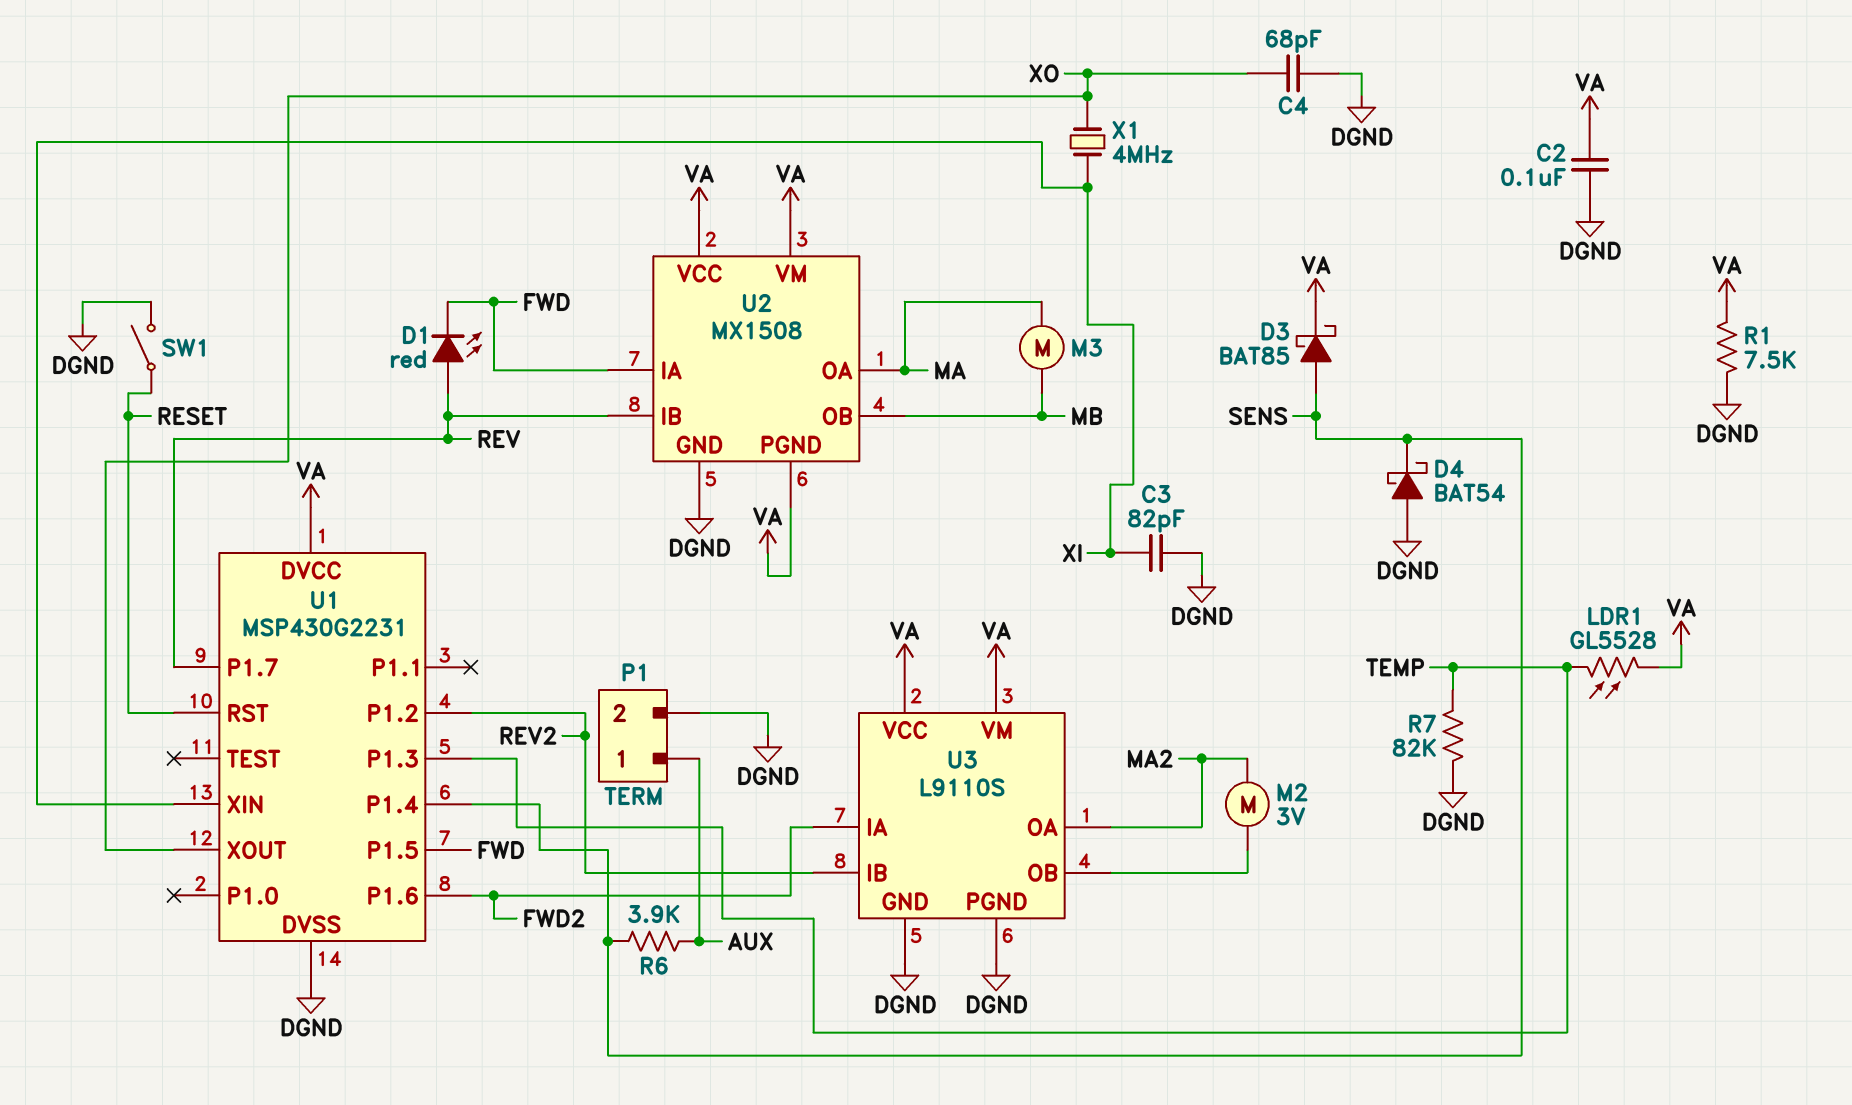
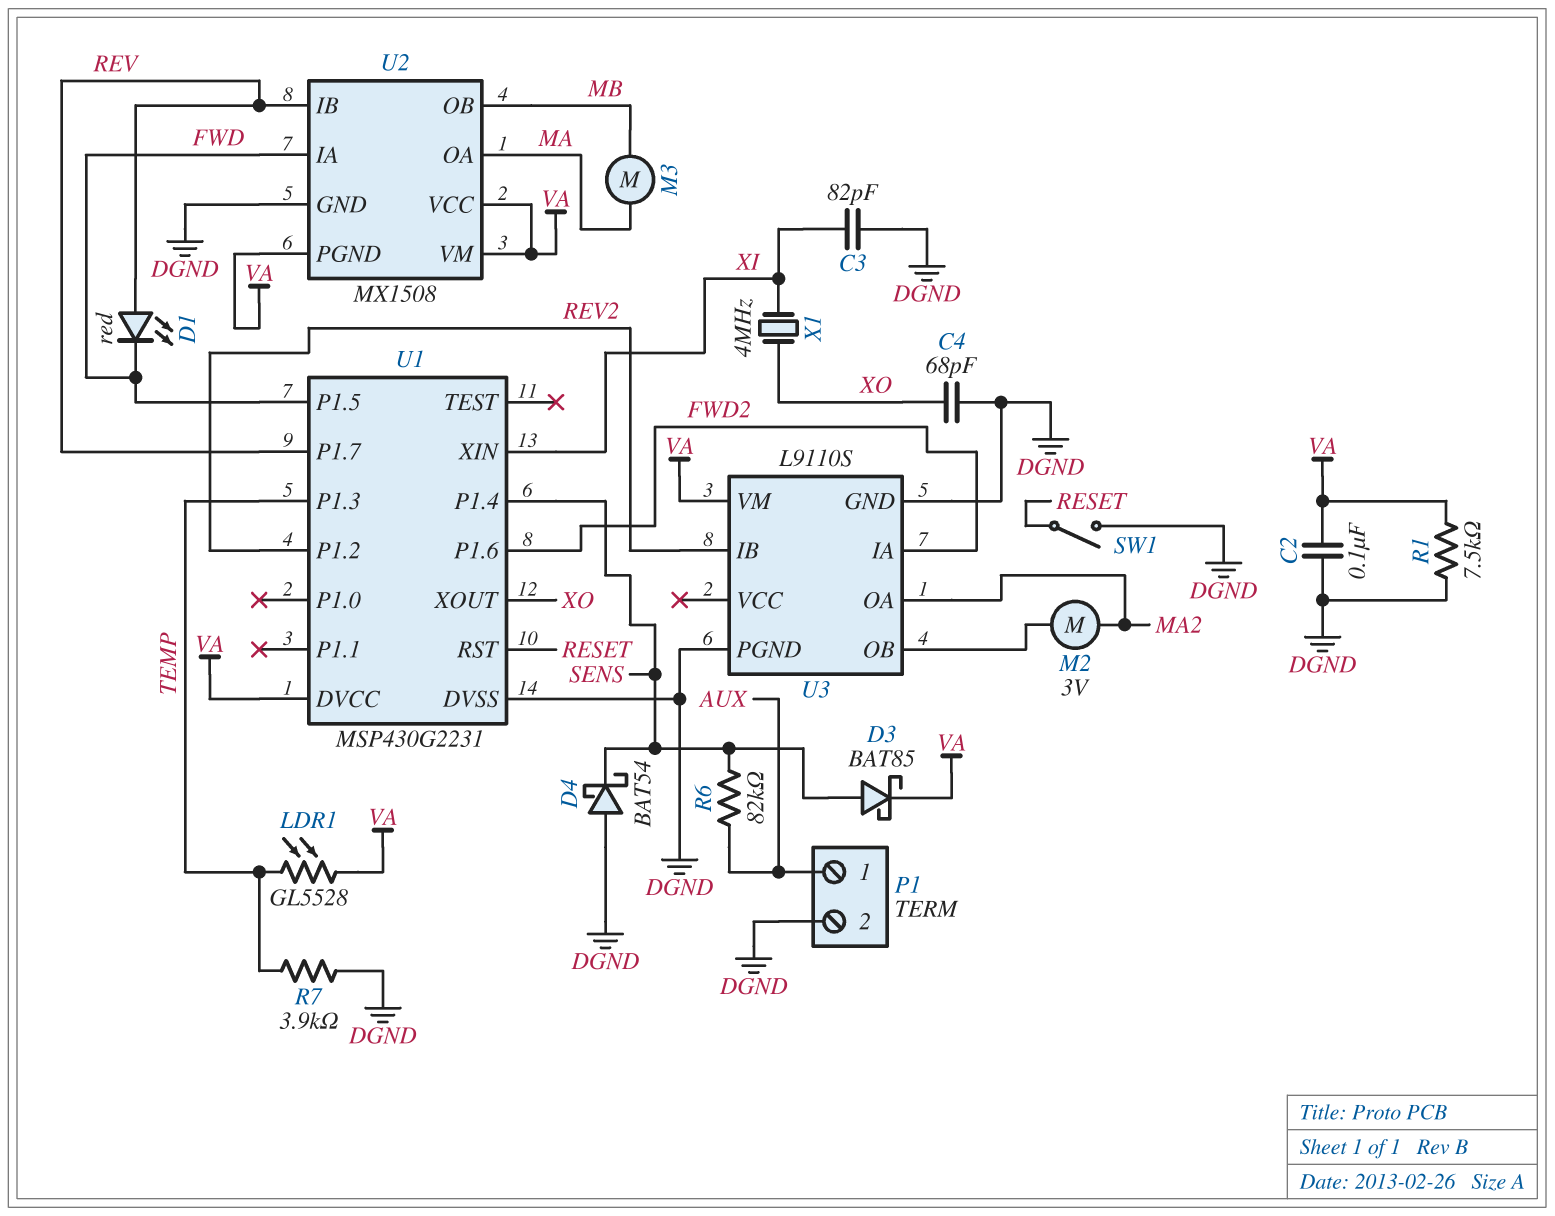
R6: 3.9k (AUX, SENS) -> 82k (AUX, SENS)
R7: 82k (DGND, TEMP) -> 3.9k (DGND, TEMP)
U3 pin VCC: VA -> none

